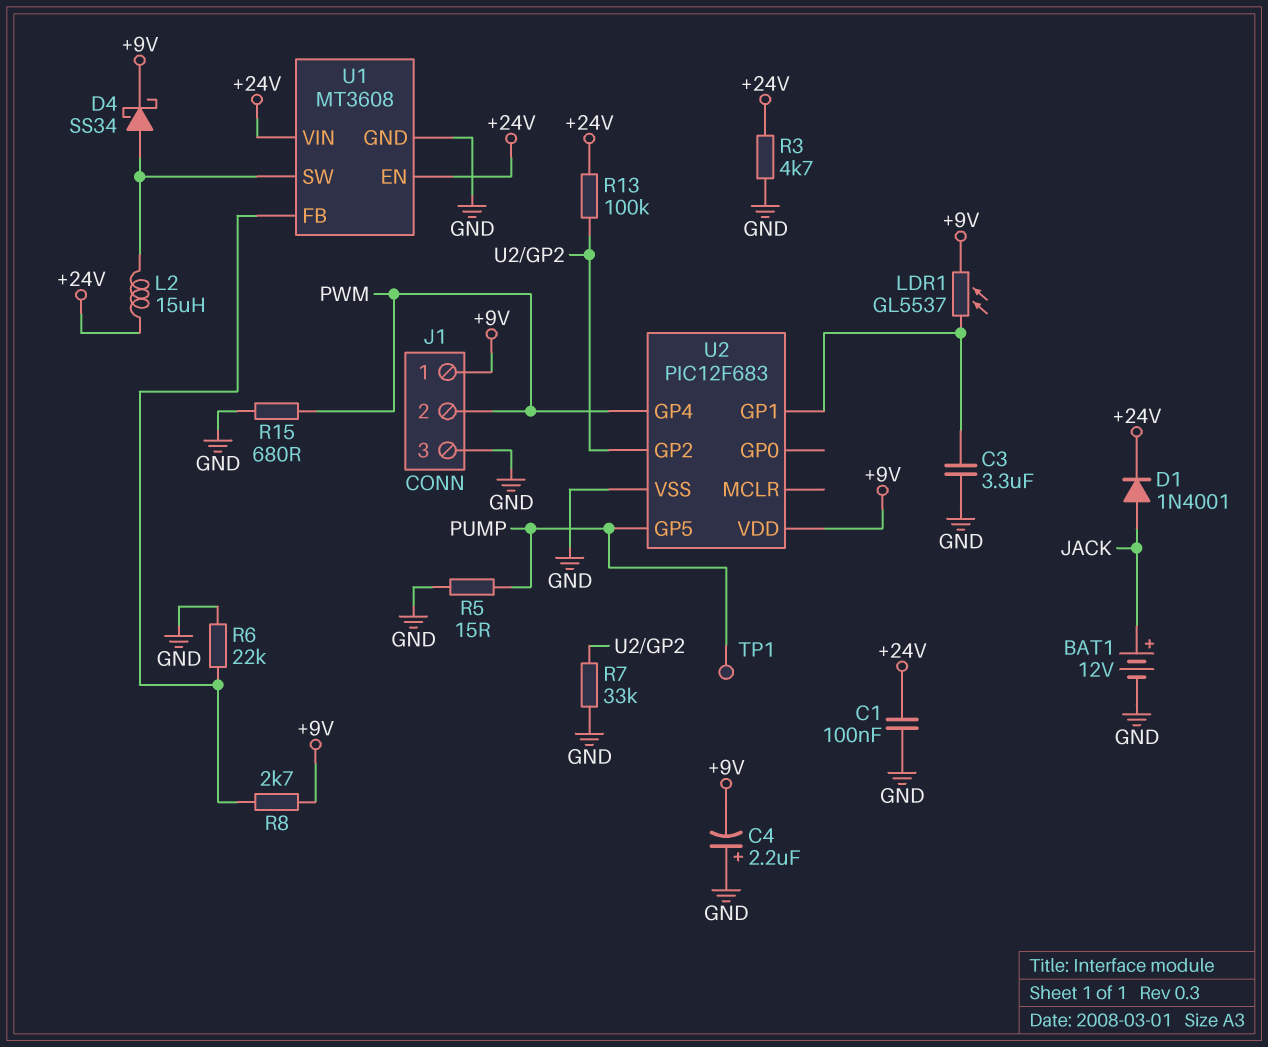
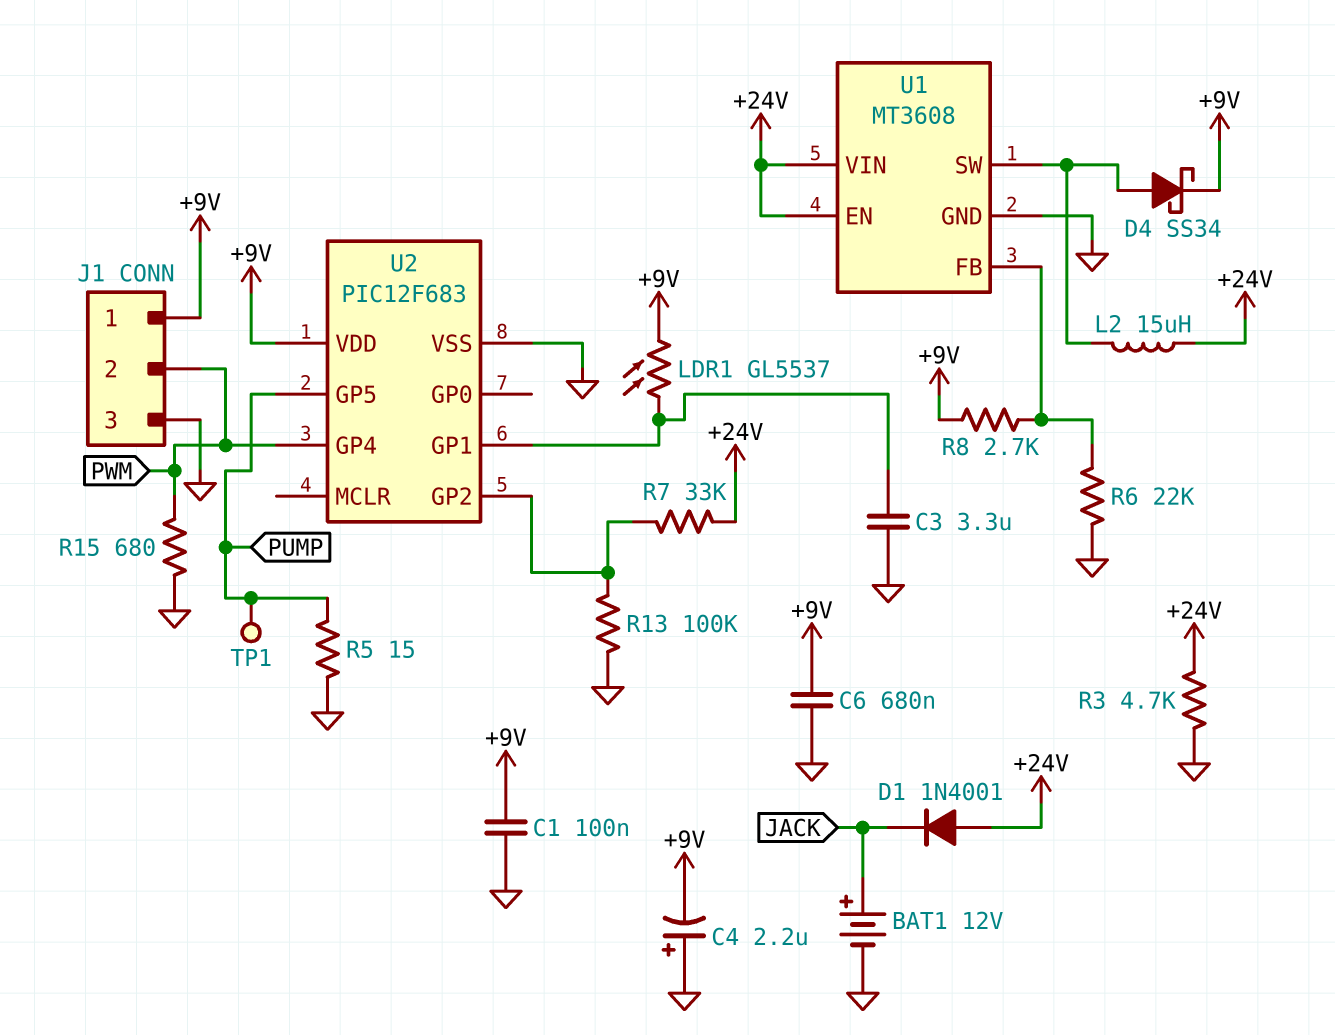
C1: 100nF (+24V, GND) -> 100nF (+9V, GND)
C6: none -> 680nF (+9V, GND)
D1: diode 1N4001 (A JACK, K +24V) -> diode 1N4001 (A +24V, K JACK)
R7: 33k (GND, U2/GP2) -> 33k (+24V, U2/GP2)
R13: 100k (+24V, U2/GP2) -> 100k (GND, U2/GP2)

